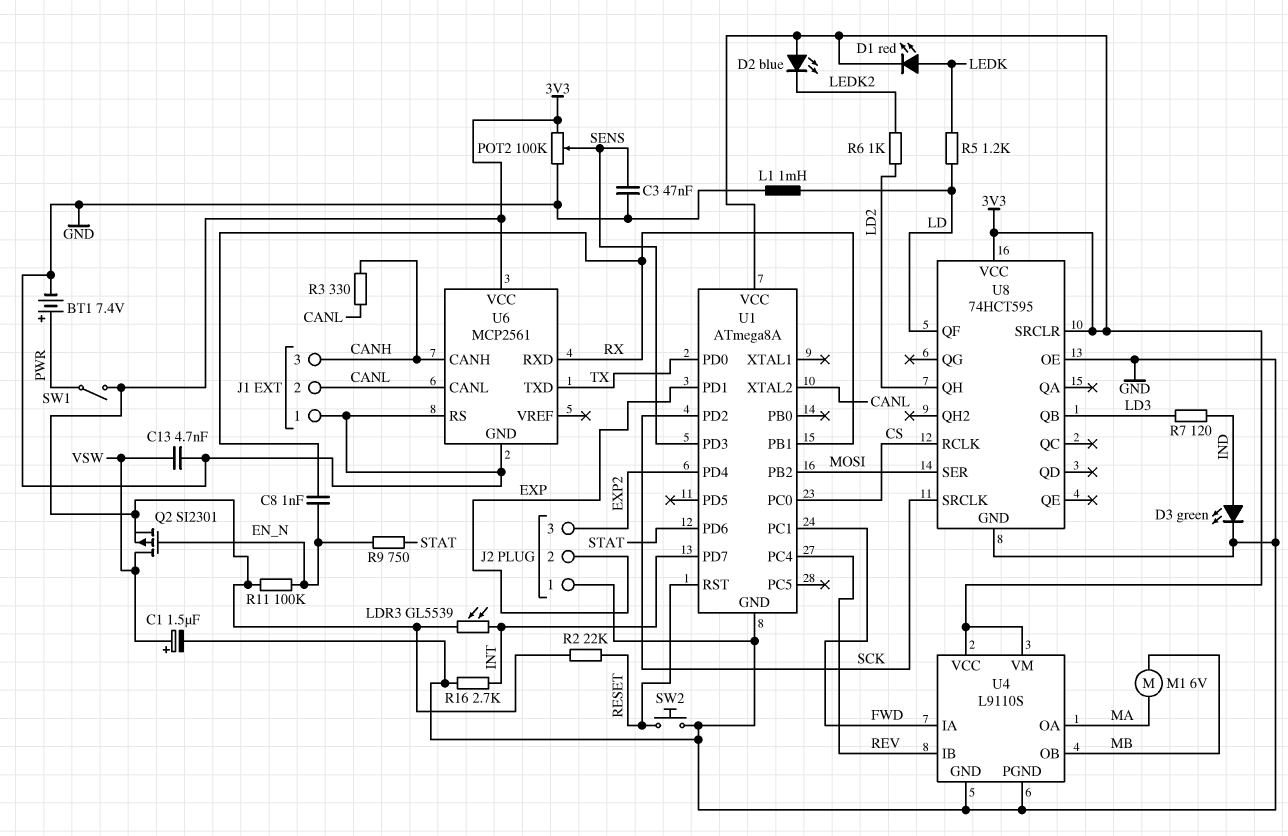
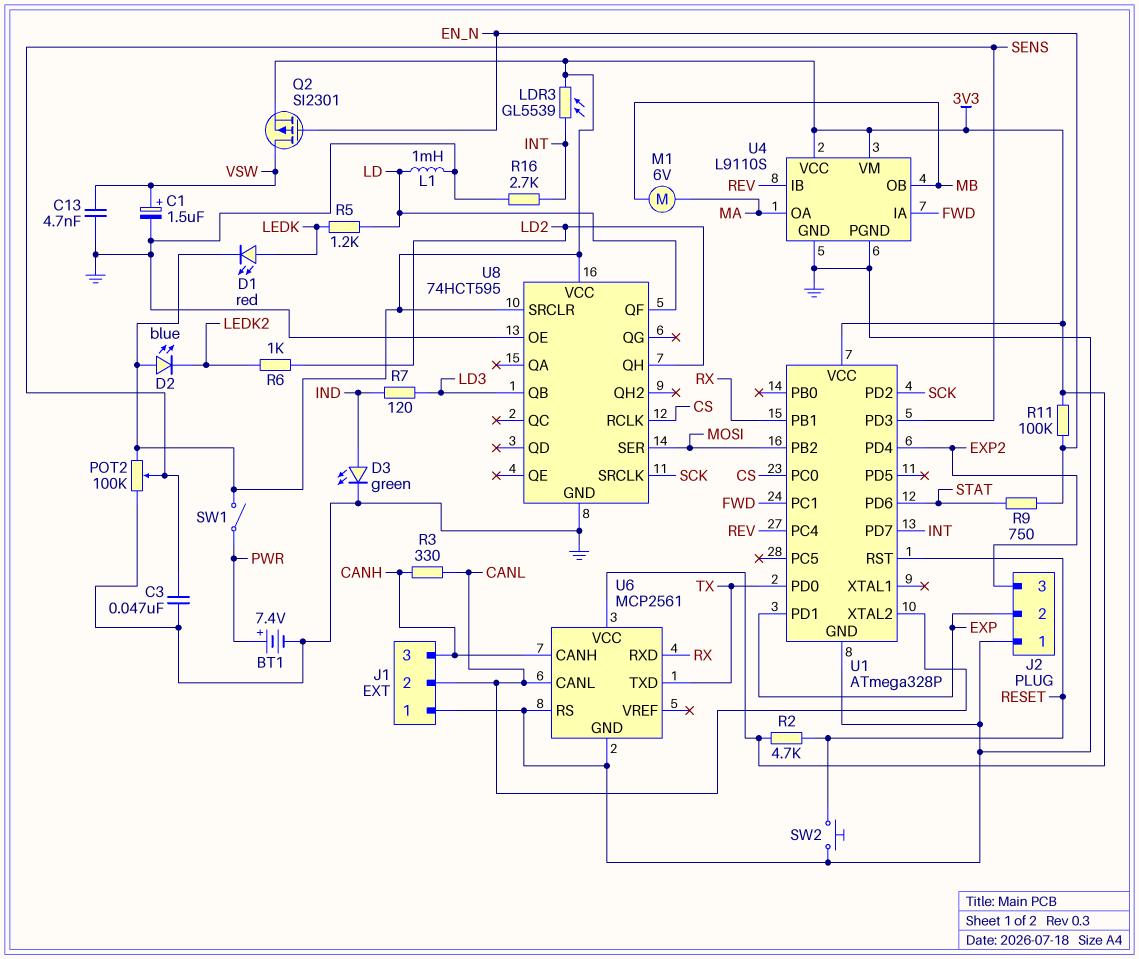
C8: 1nF (EN_N, RX) -> none
R2: 22k (3V3, RESET) -> 4.7k (3V3, RESET)
U1: ATmega8A -> ATmega328P

